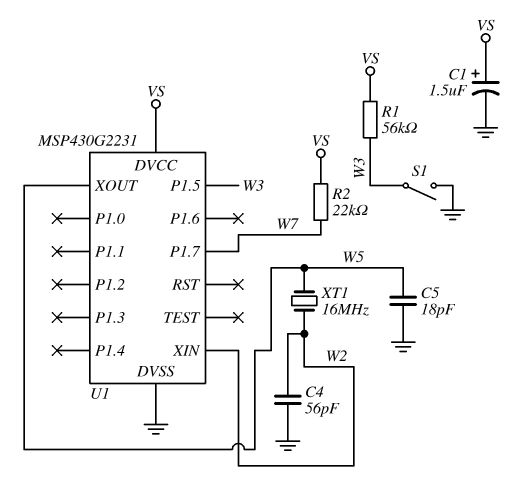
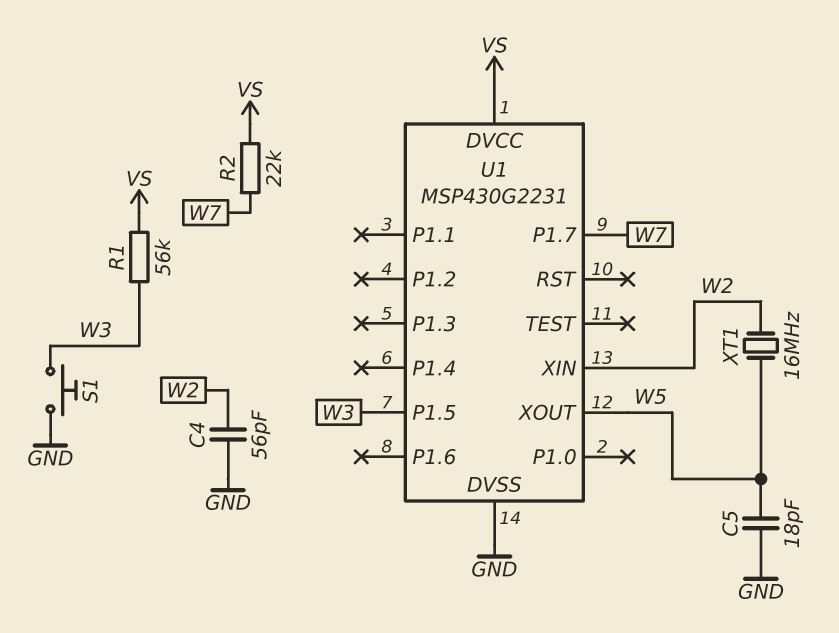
C1: 1.5uF (plus VS, minus GND) -> none
S1: switch (GND, W3) -> button (GND, W3)

